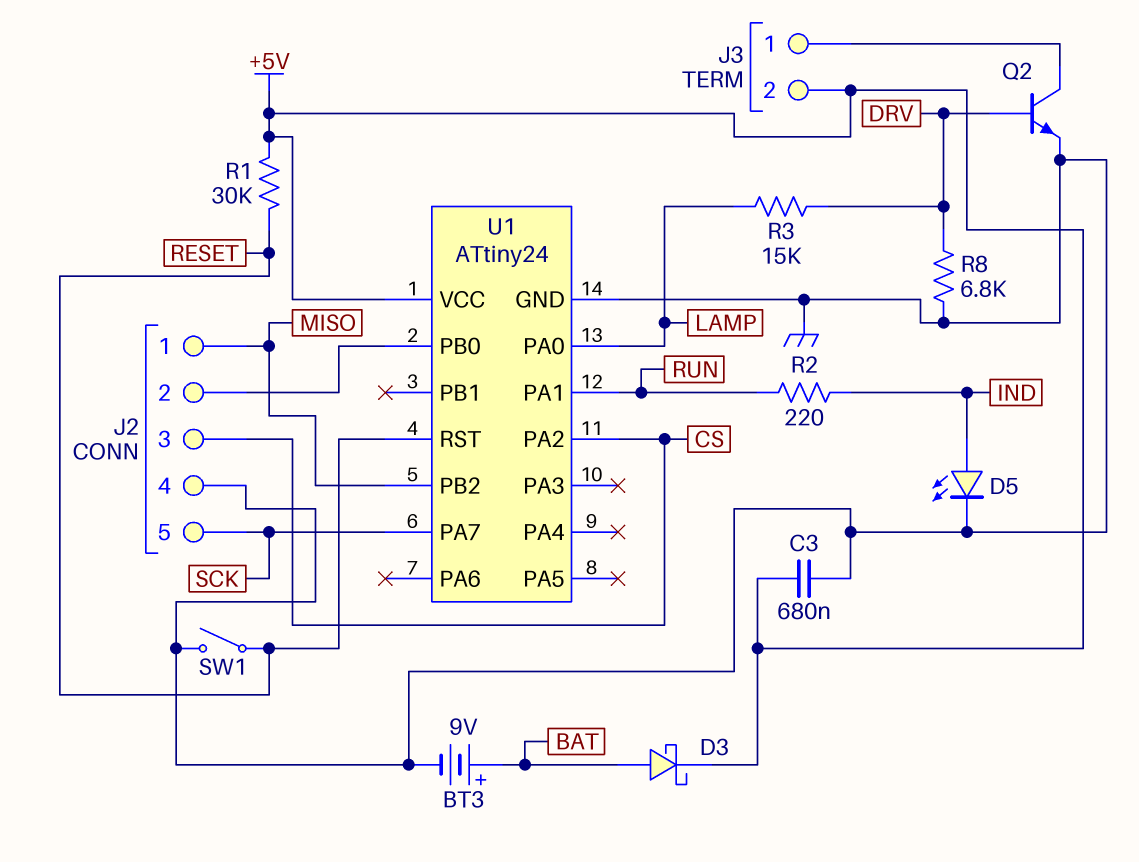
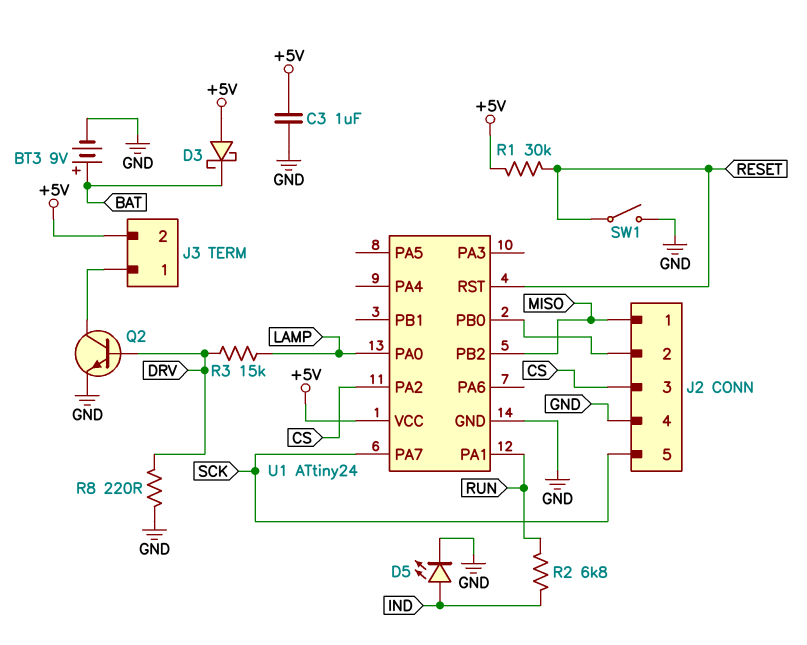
C3: 680nF (+5V, GND) -> 1uF (+5V, GND)
D3: schottky (A BAT, K +5V) -> schottky (A +5V, K BAT)
R2: 220 (IND, RUN) -> 6.8k (IND, RUN)
R8: 6.8k (DRV, GND) -> 220 (DRV, GND)

